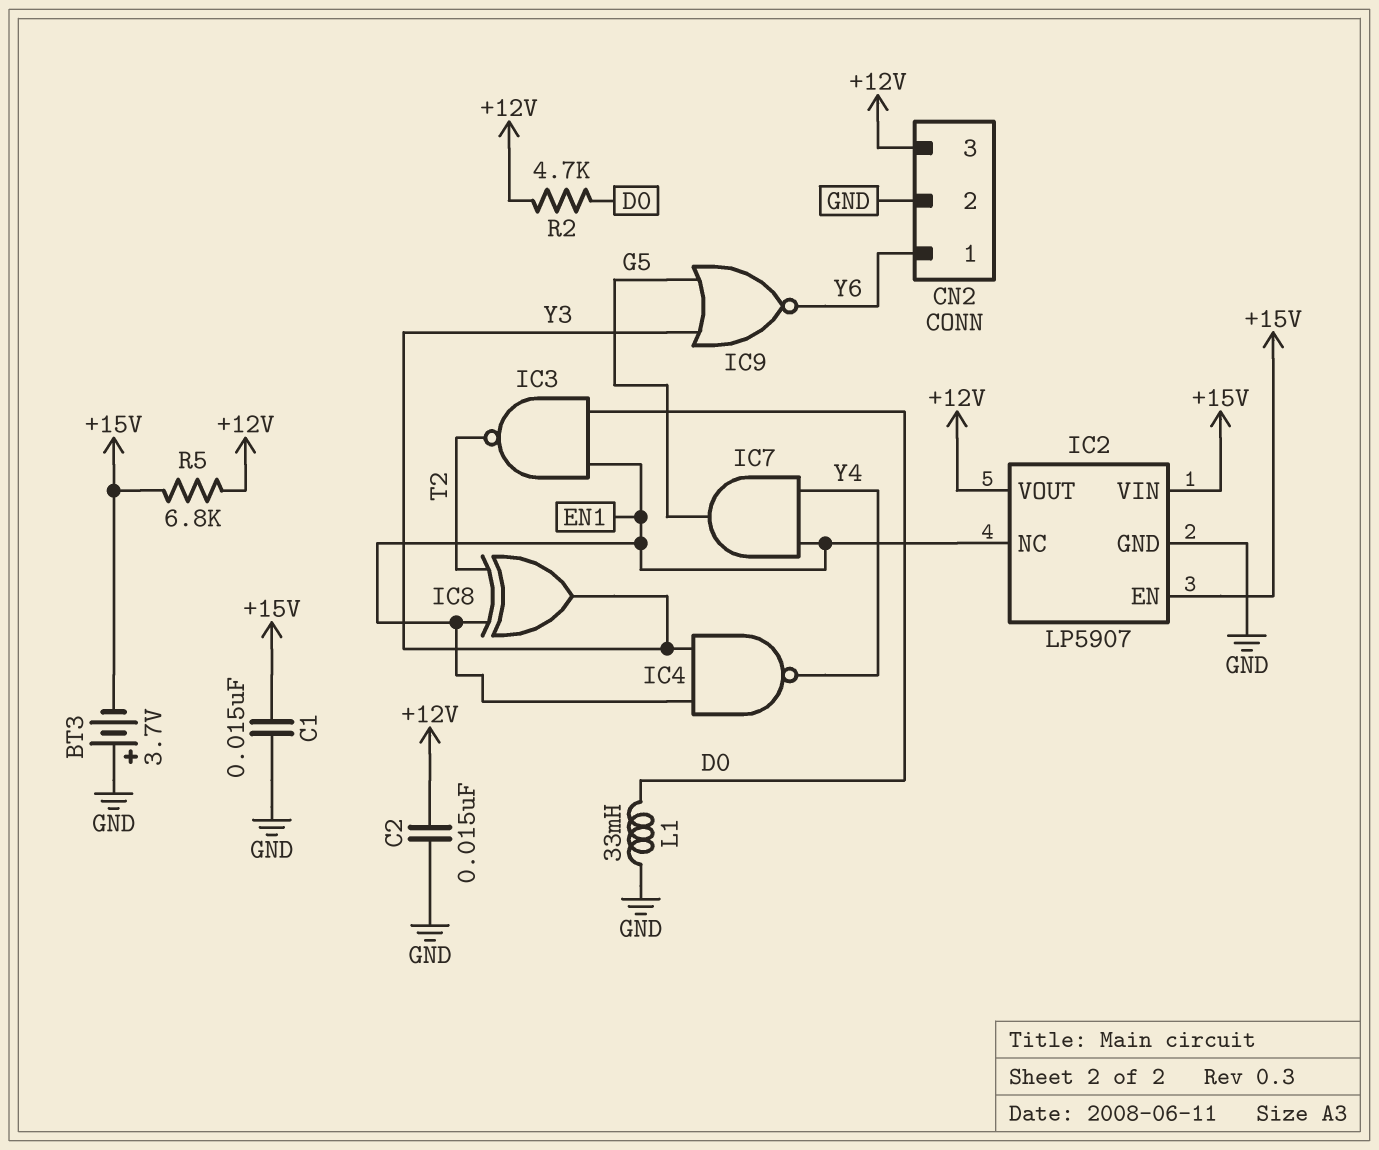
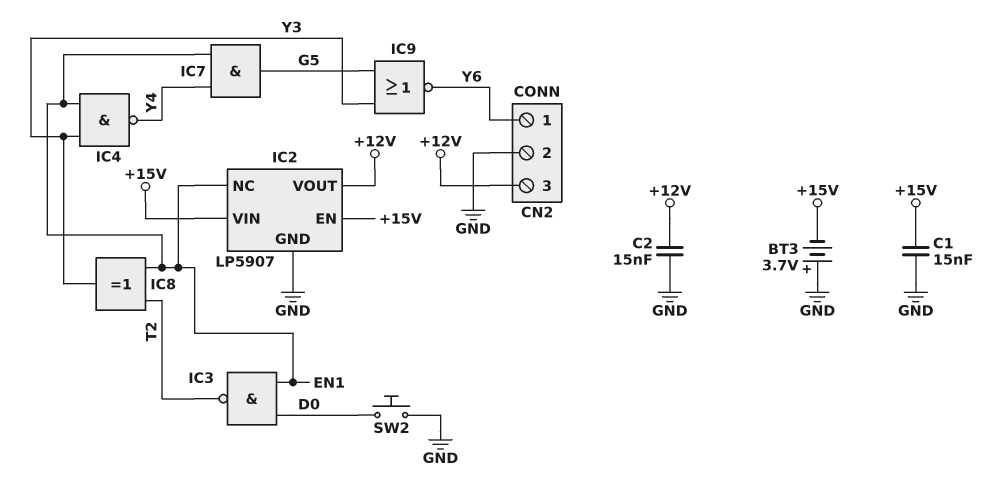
L1: 33mH (D0, GND) -> none
R2: 4.7k (+12V, D0) -> none
R5: 6.8k (+12V, +15V) -> none
SW2: none -> button (D0, GND)

